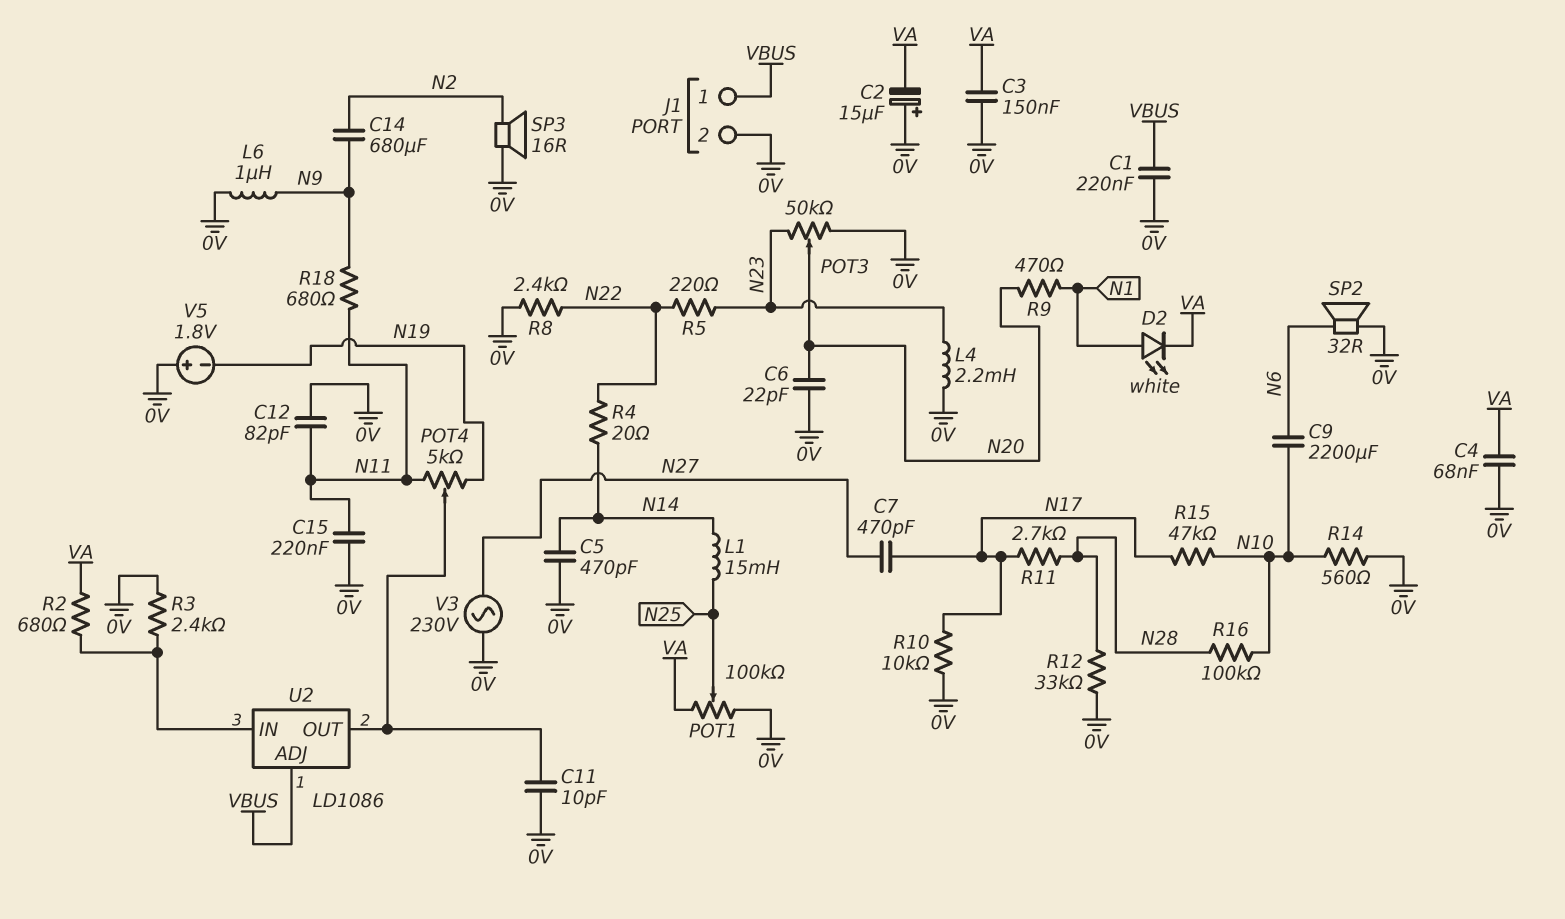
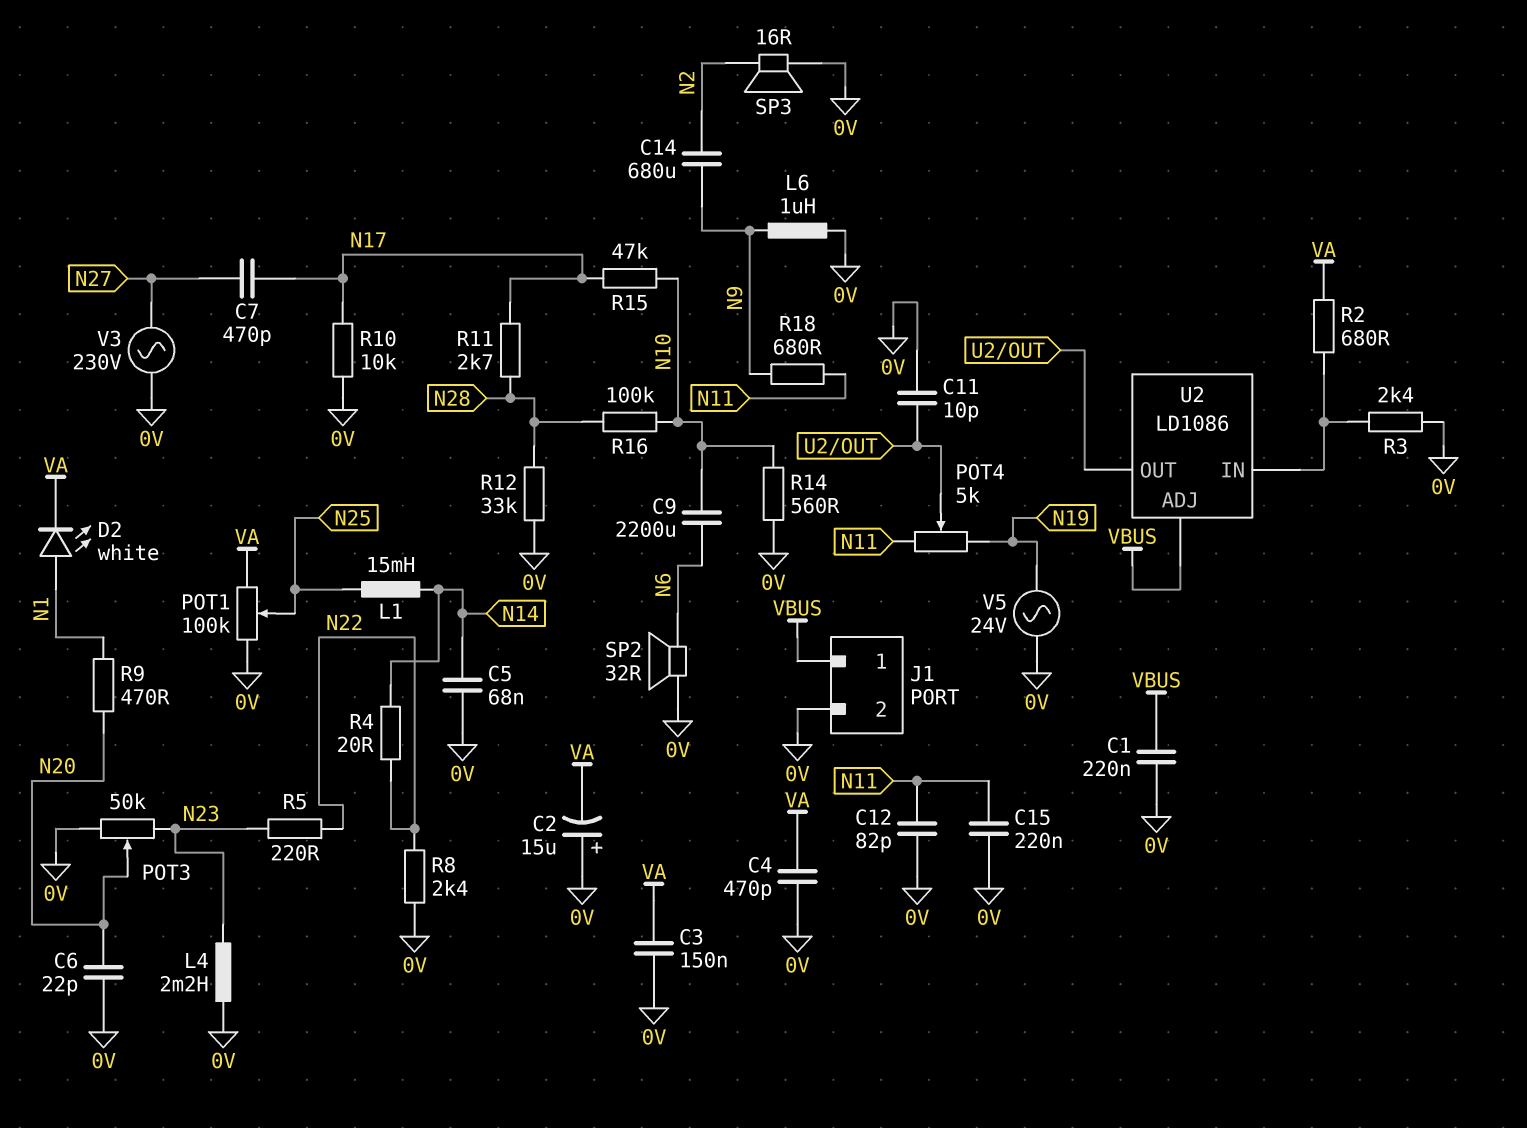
C4: 68nF (0V, VA) -> 470pF (0V, VA)
C5: 470pF (0V, N14) -> 68nF (0V, N14)
V5: 1.8V (plus 0V, minus N19) -> AC 24V (0V, N19)

